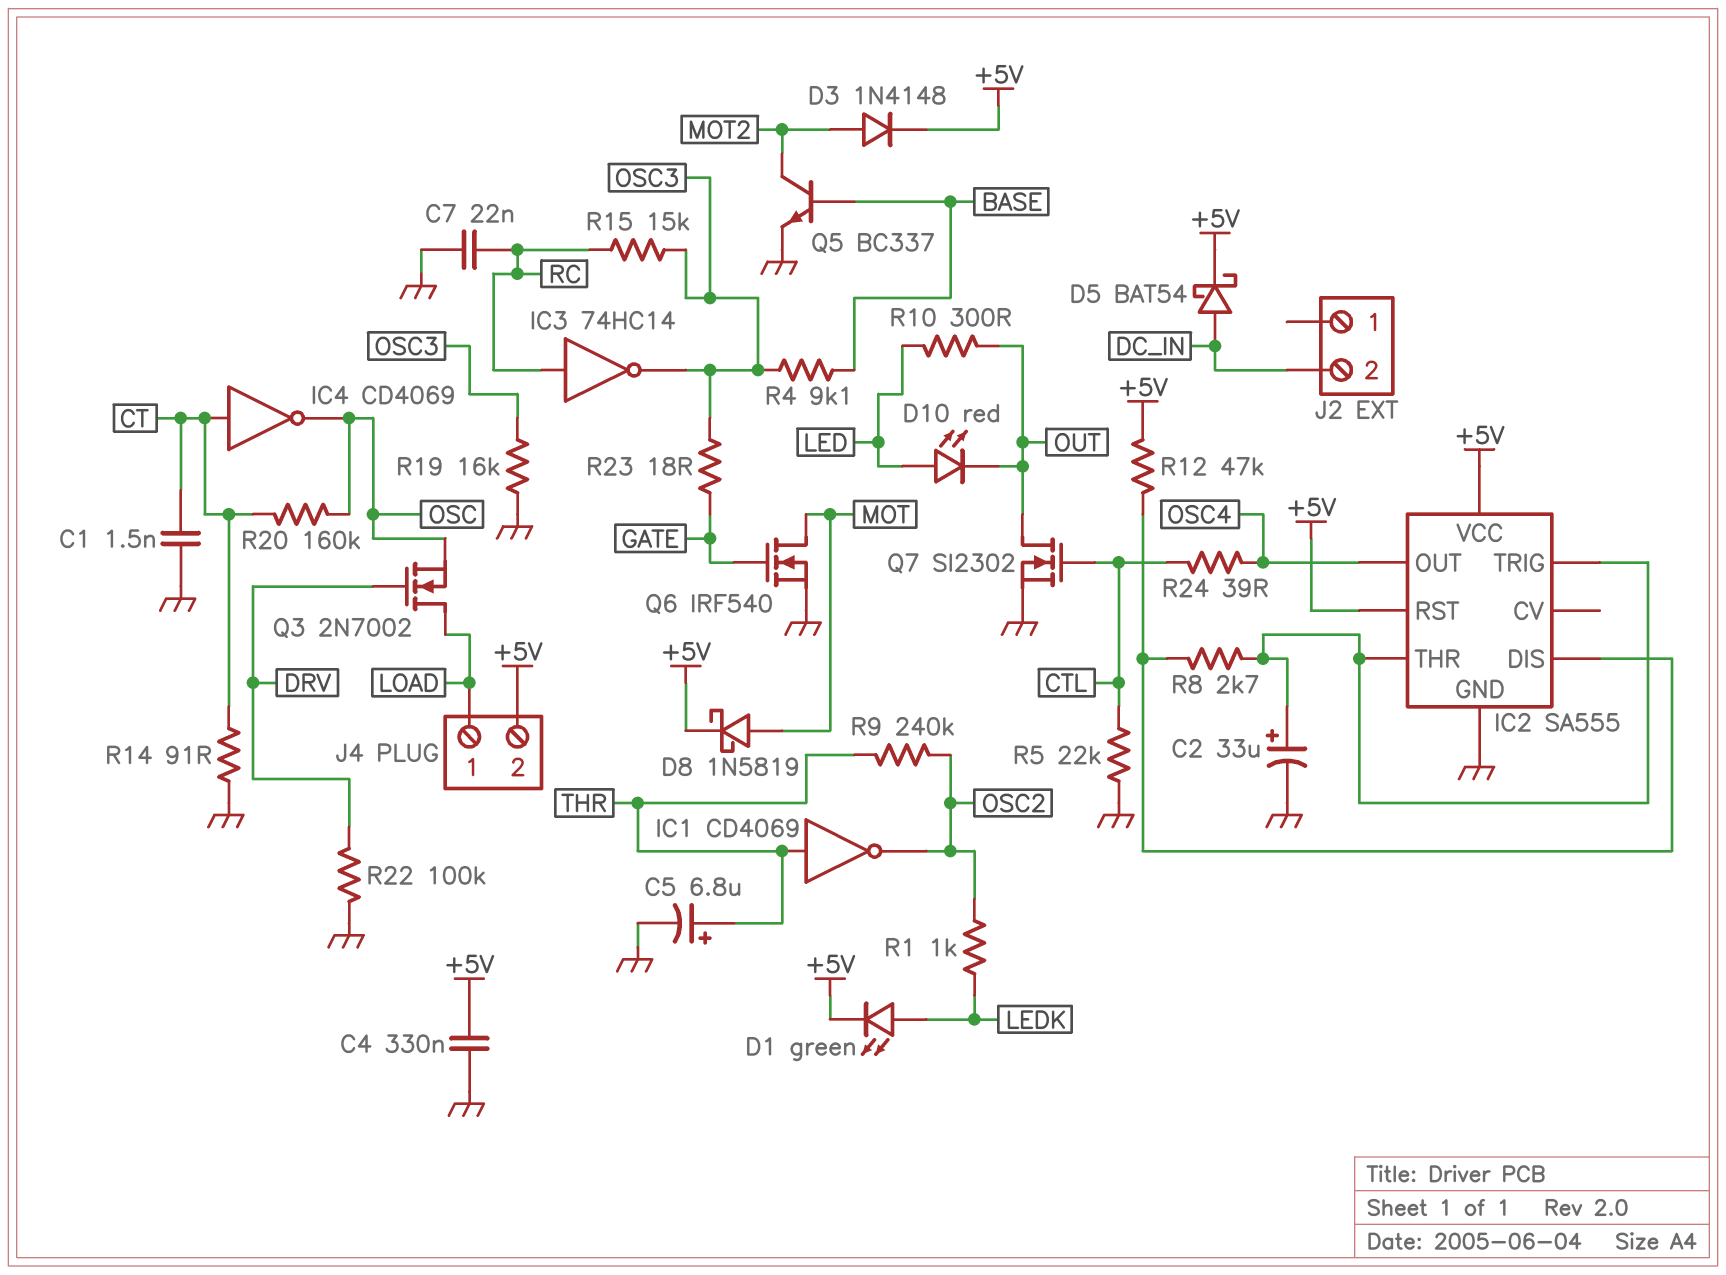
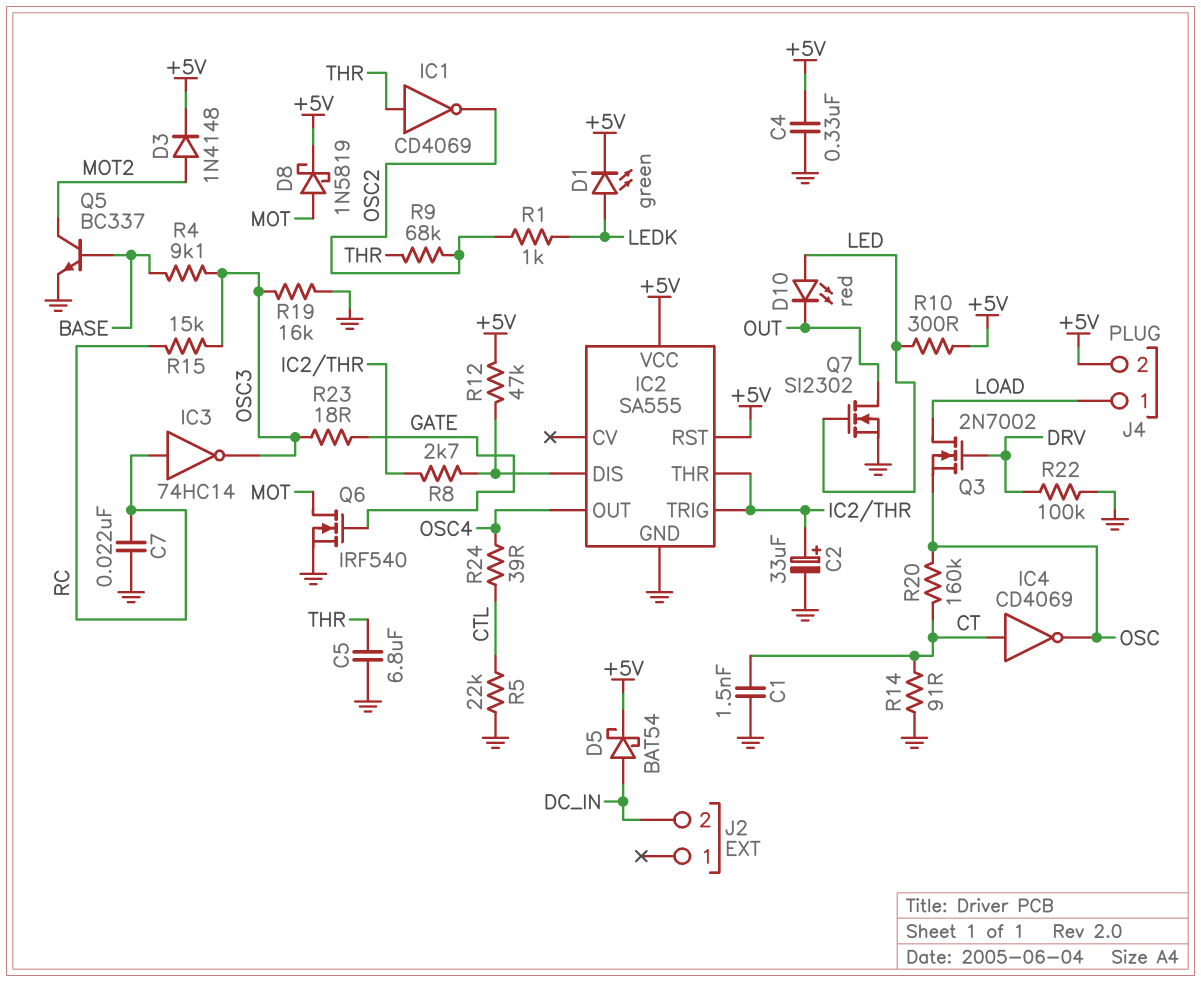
C5: 6.8uF (plus THR, minus GND) -> 6.8uF (GND, THR)
Q7: NMOS SI2302 (G CTL, D OUT, S GND) -> NMOS SI2302 (G LED, D OUT, S GND)
R9: 240k (OSC2, THR) -> 68k (OSC2, THR)
R10: 300 (LED, OUT) -> 300 (+5V, LED)

